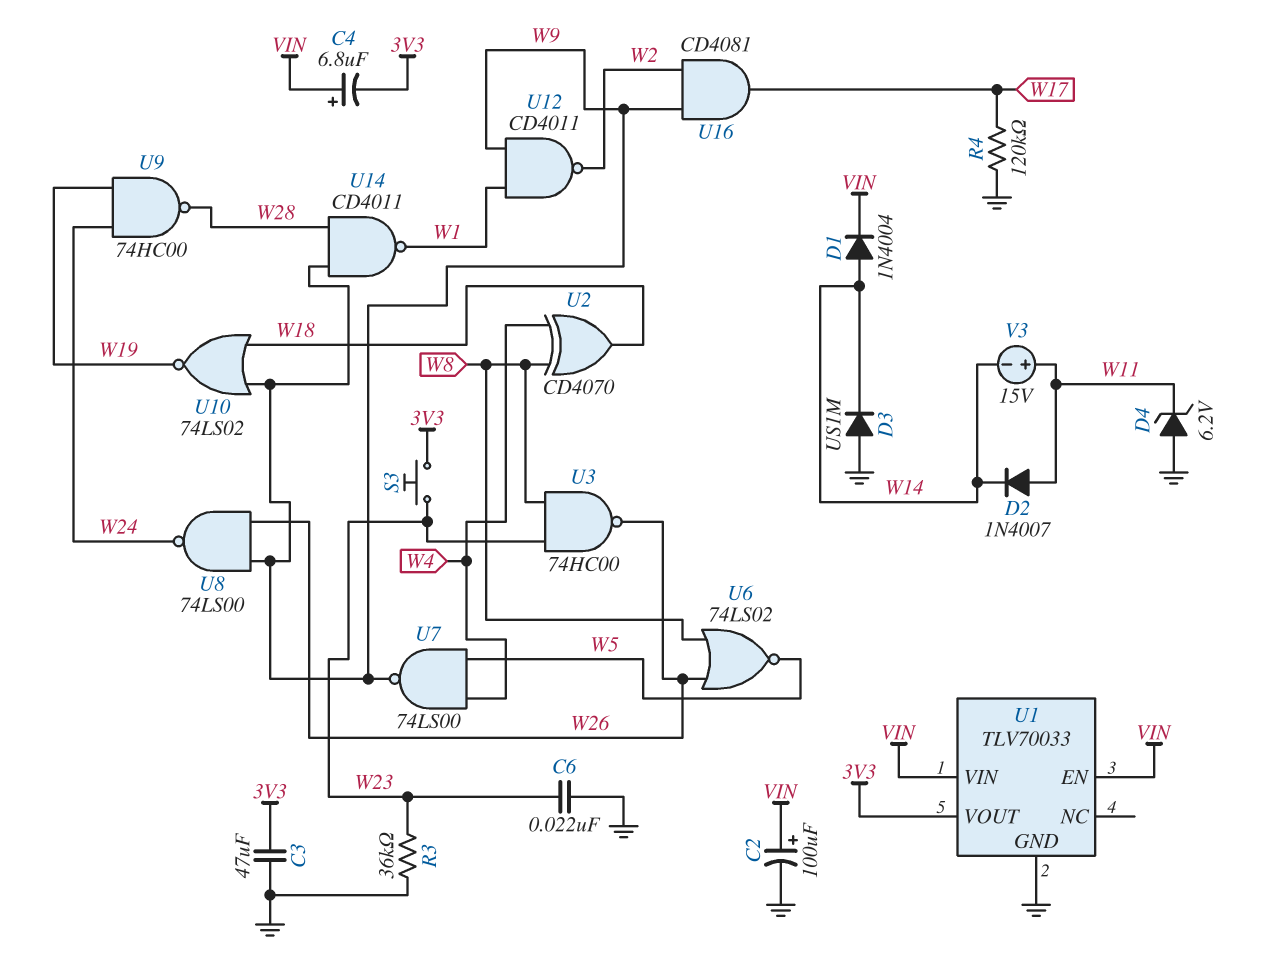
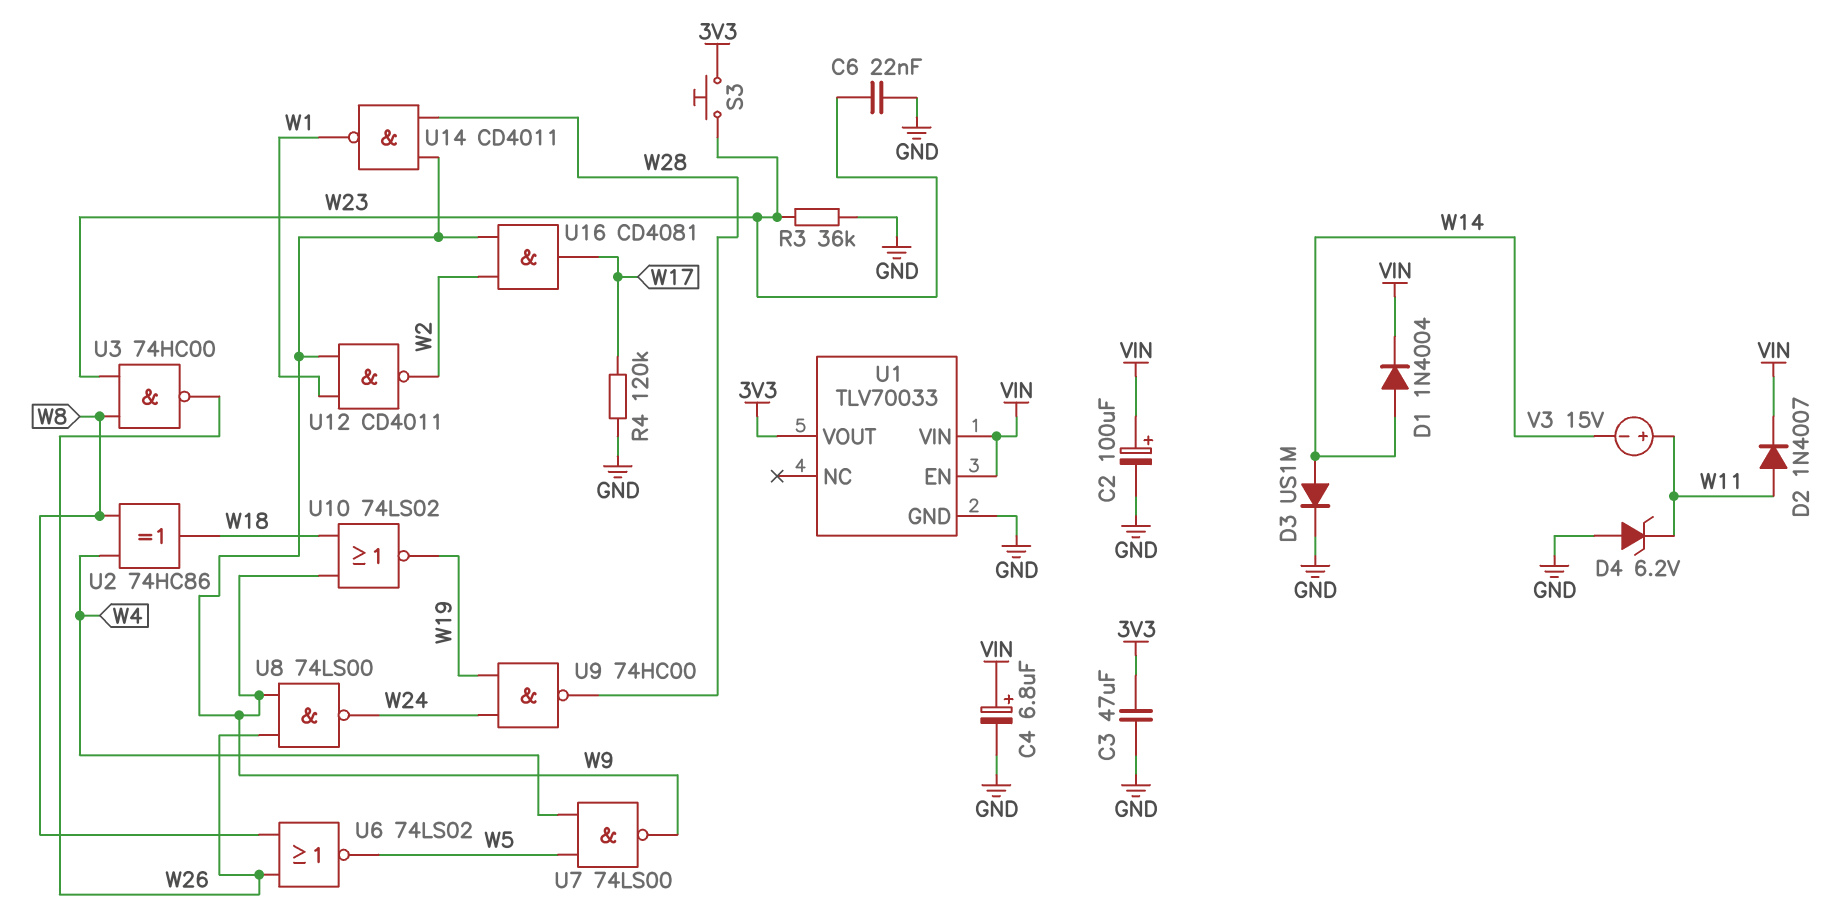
C4: 6.8uF (plus VIN, minus 3V3) -> 6.8uF (plus VIN, minus GND)
D2: diode 1N4007 (A W11, K W14) -> diode 1N4007 (A W11, K VIN)
D3: diode US1M (A GND, K W14) -> diode US1M (A W14, K GND)
U2: XOR CD4070 (in W4, in W8, out W18) -> XOR 74HC86 (in W4, in W8, out W18)

